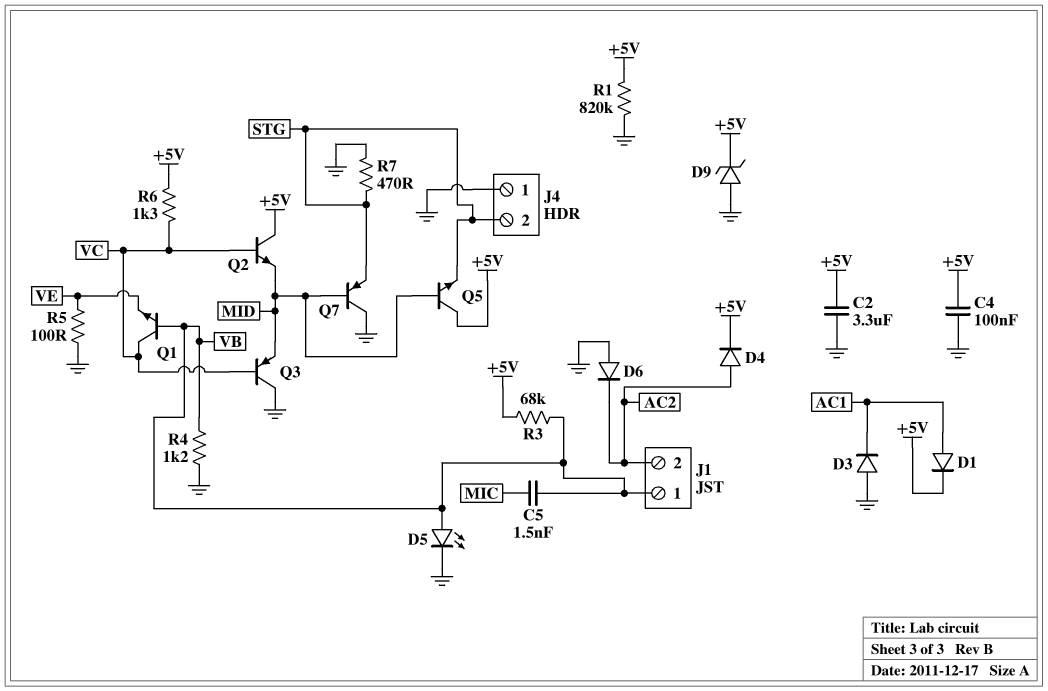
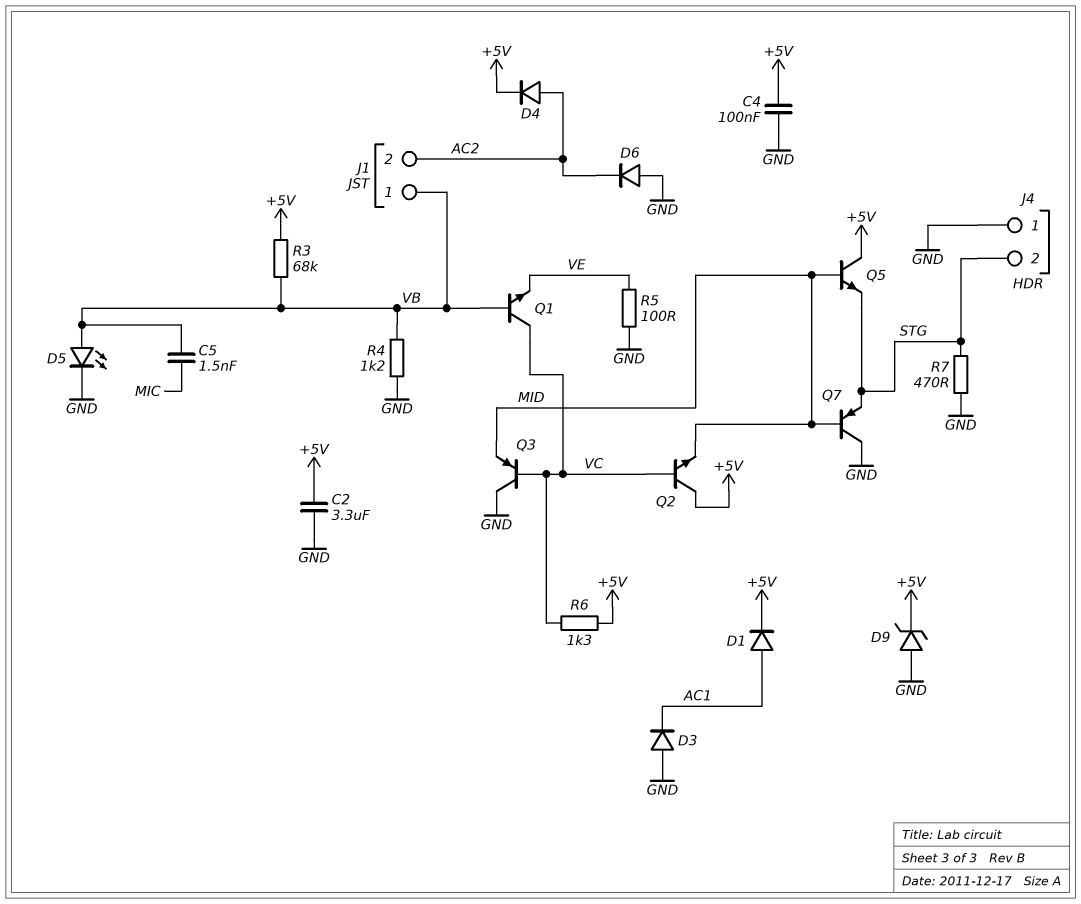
R1: 820k (+5V, GND) -> none

